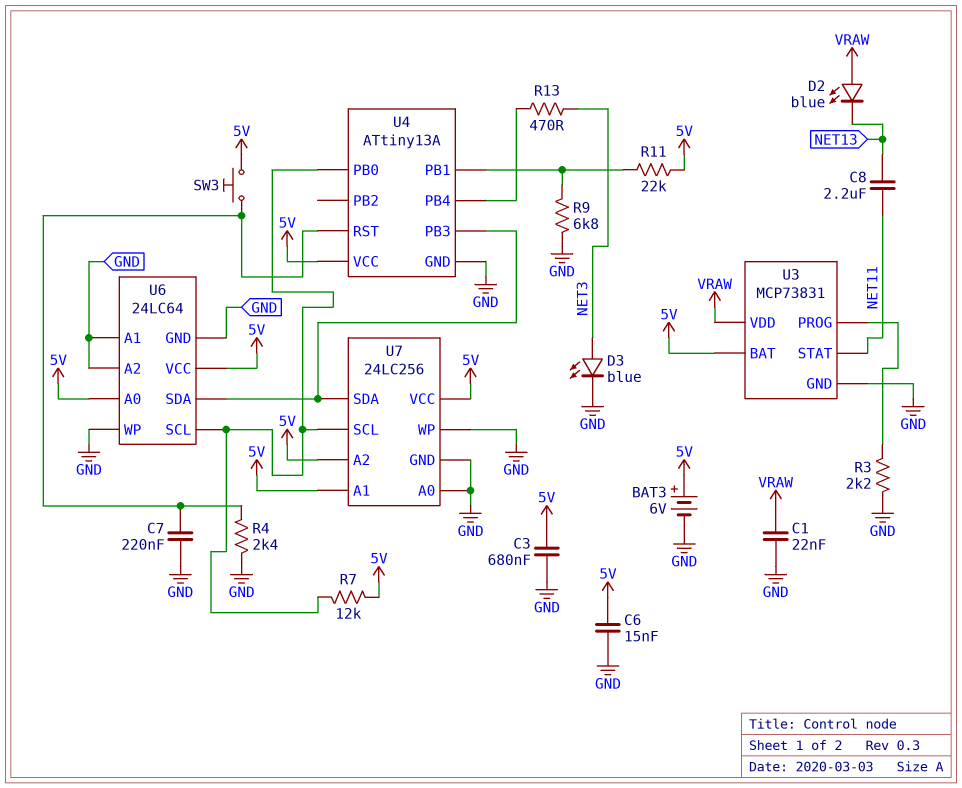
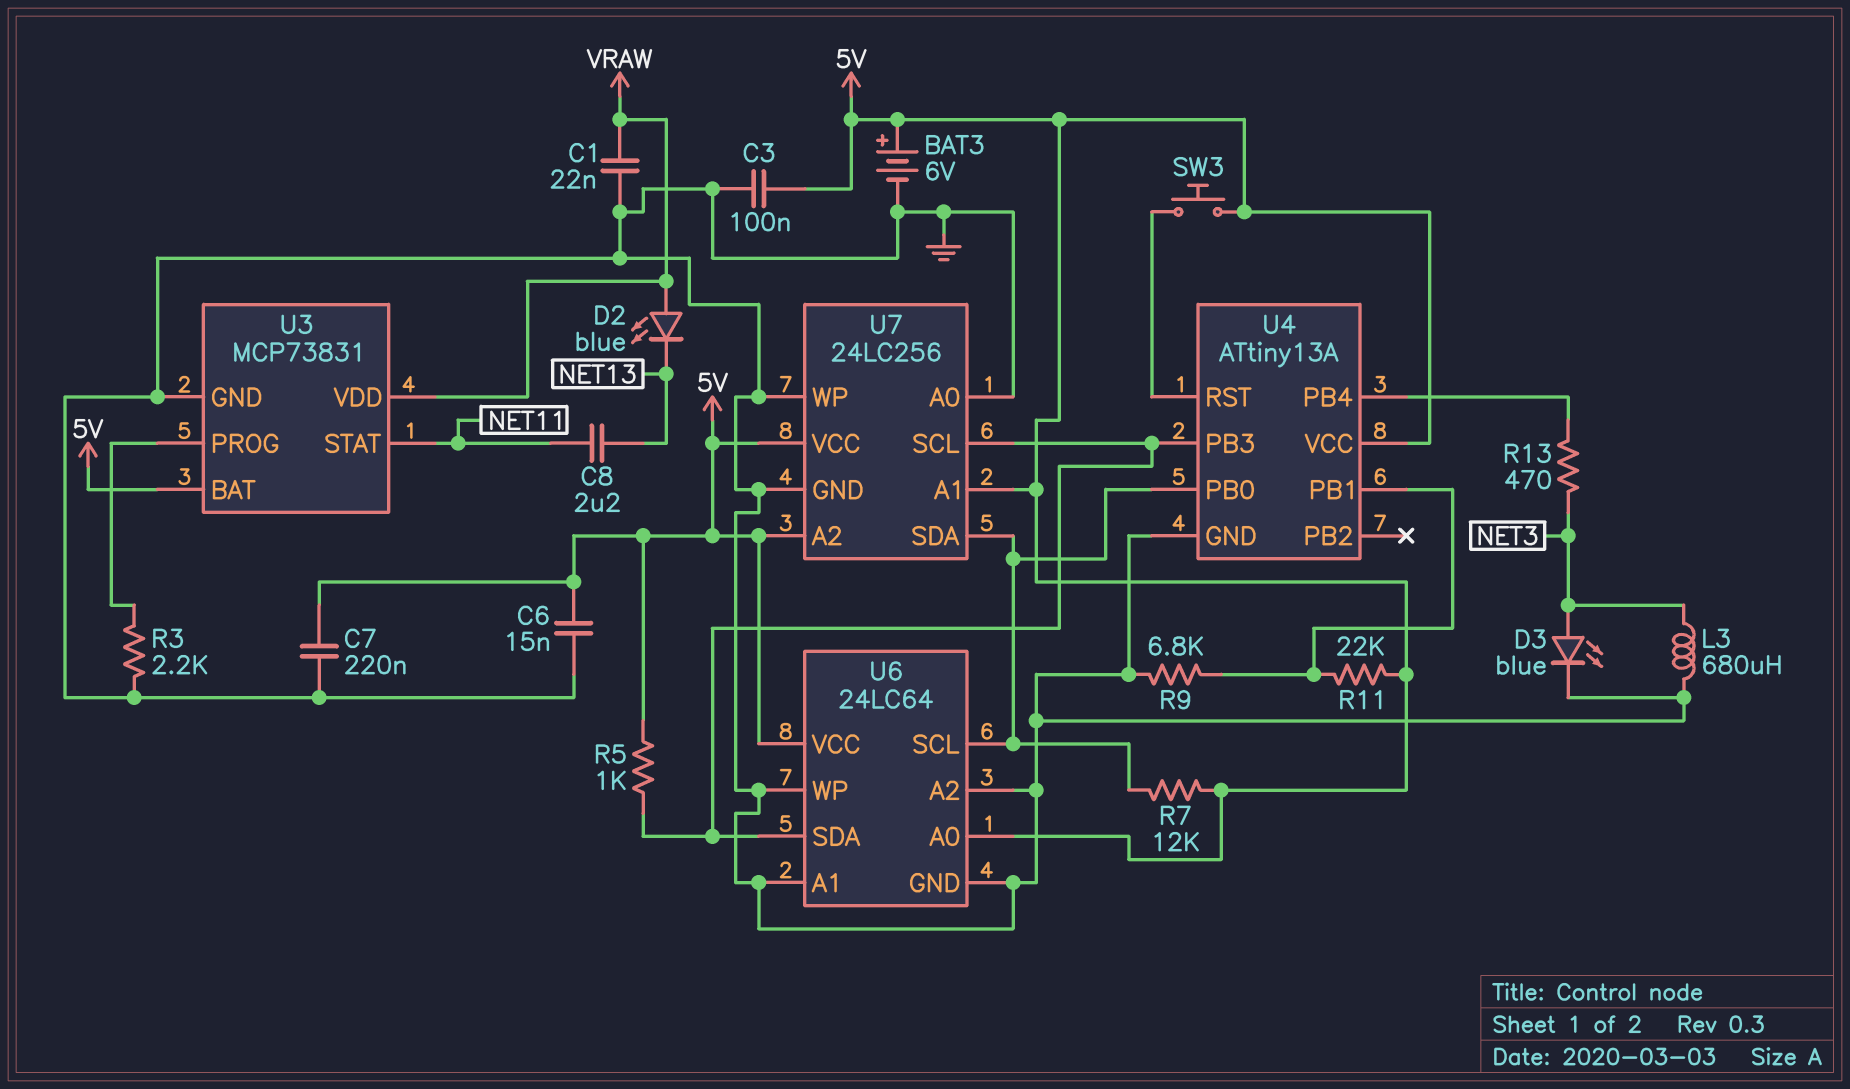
C3: 680nF (5V, GND) -> 100nF (5V, GND)
C7: 220nF (GND, U4/RST) -> 220nF (5V, GND)
L3: none -> 680uH (GND, NET3)
R4: 2.4k (GND, U4/RST) -> none
R5: none -> 1k (5V, U4/PB3)
U7 pin SCL: U4/PB0 -> U4/PB3
U7 pin SDA: U4/PB3 -> U4/PB0

